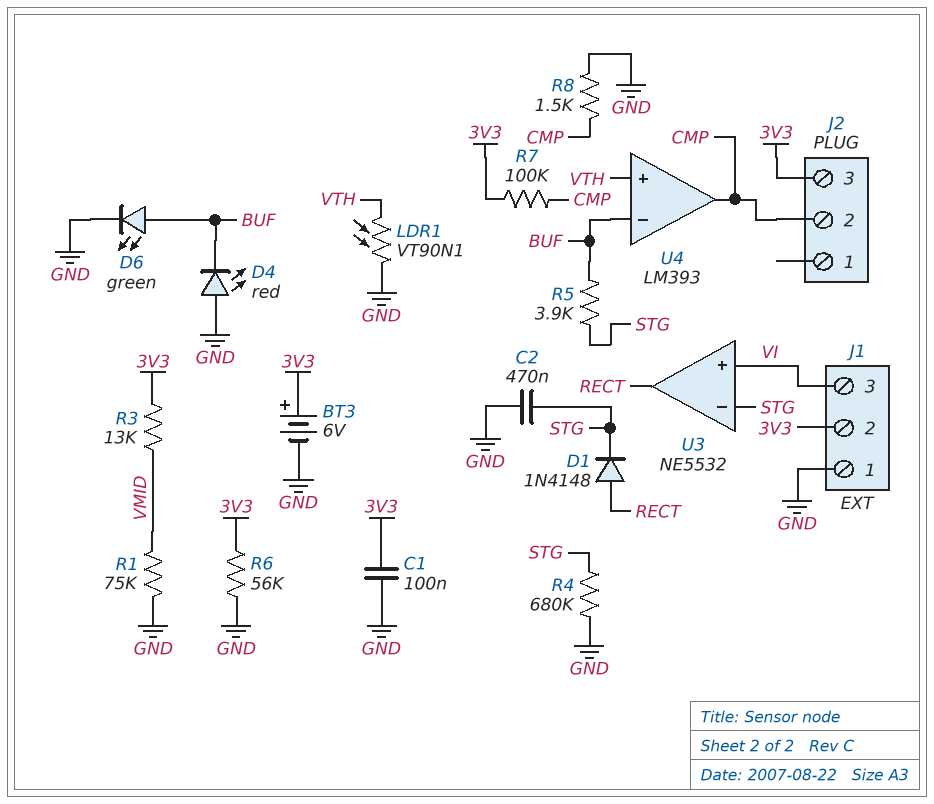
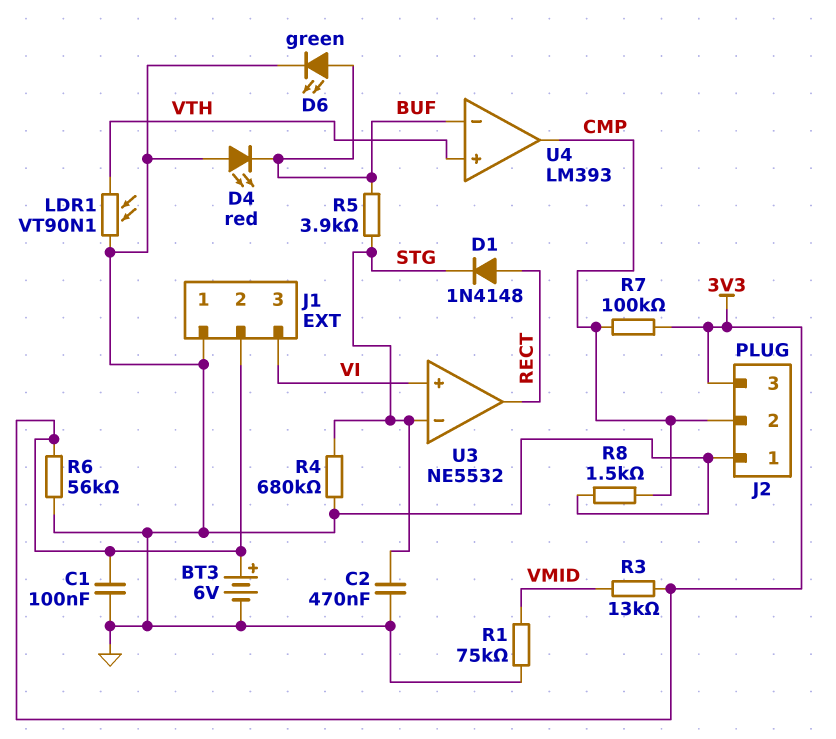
J2 pin 1: none -> GND

